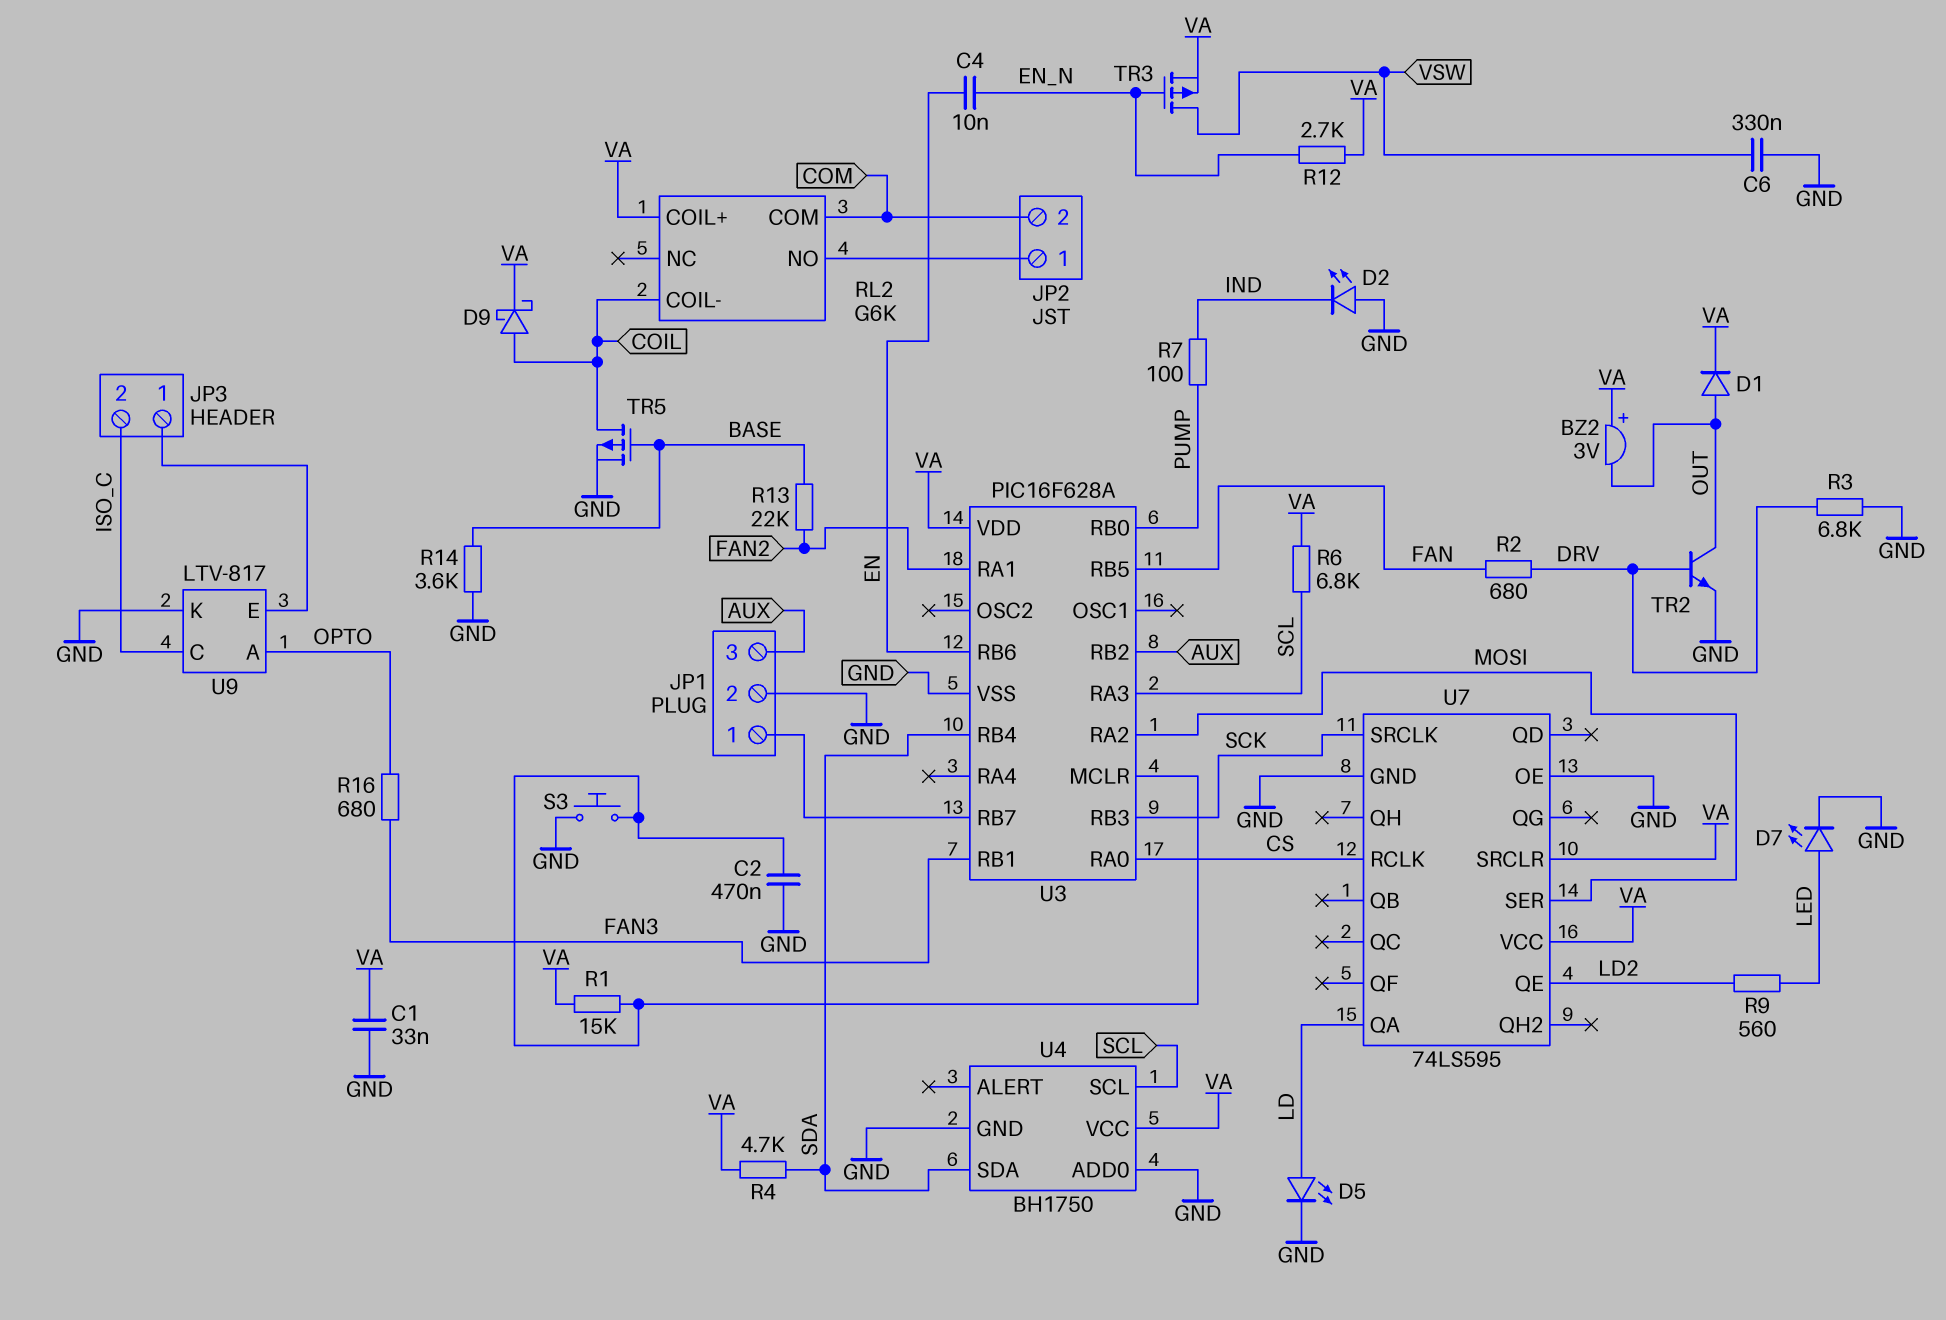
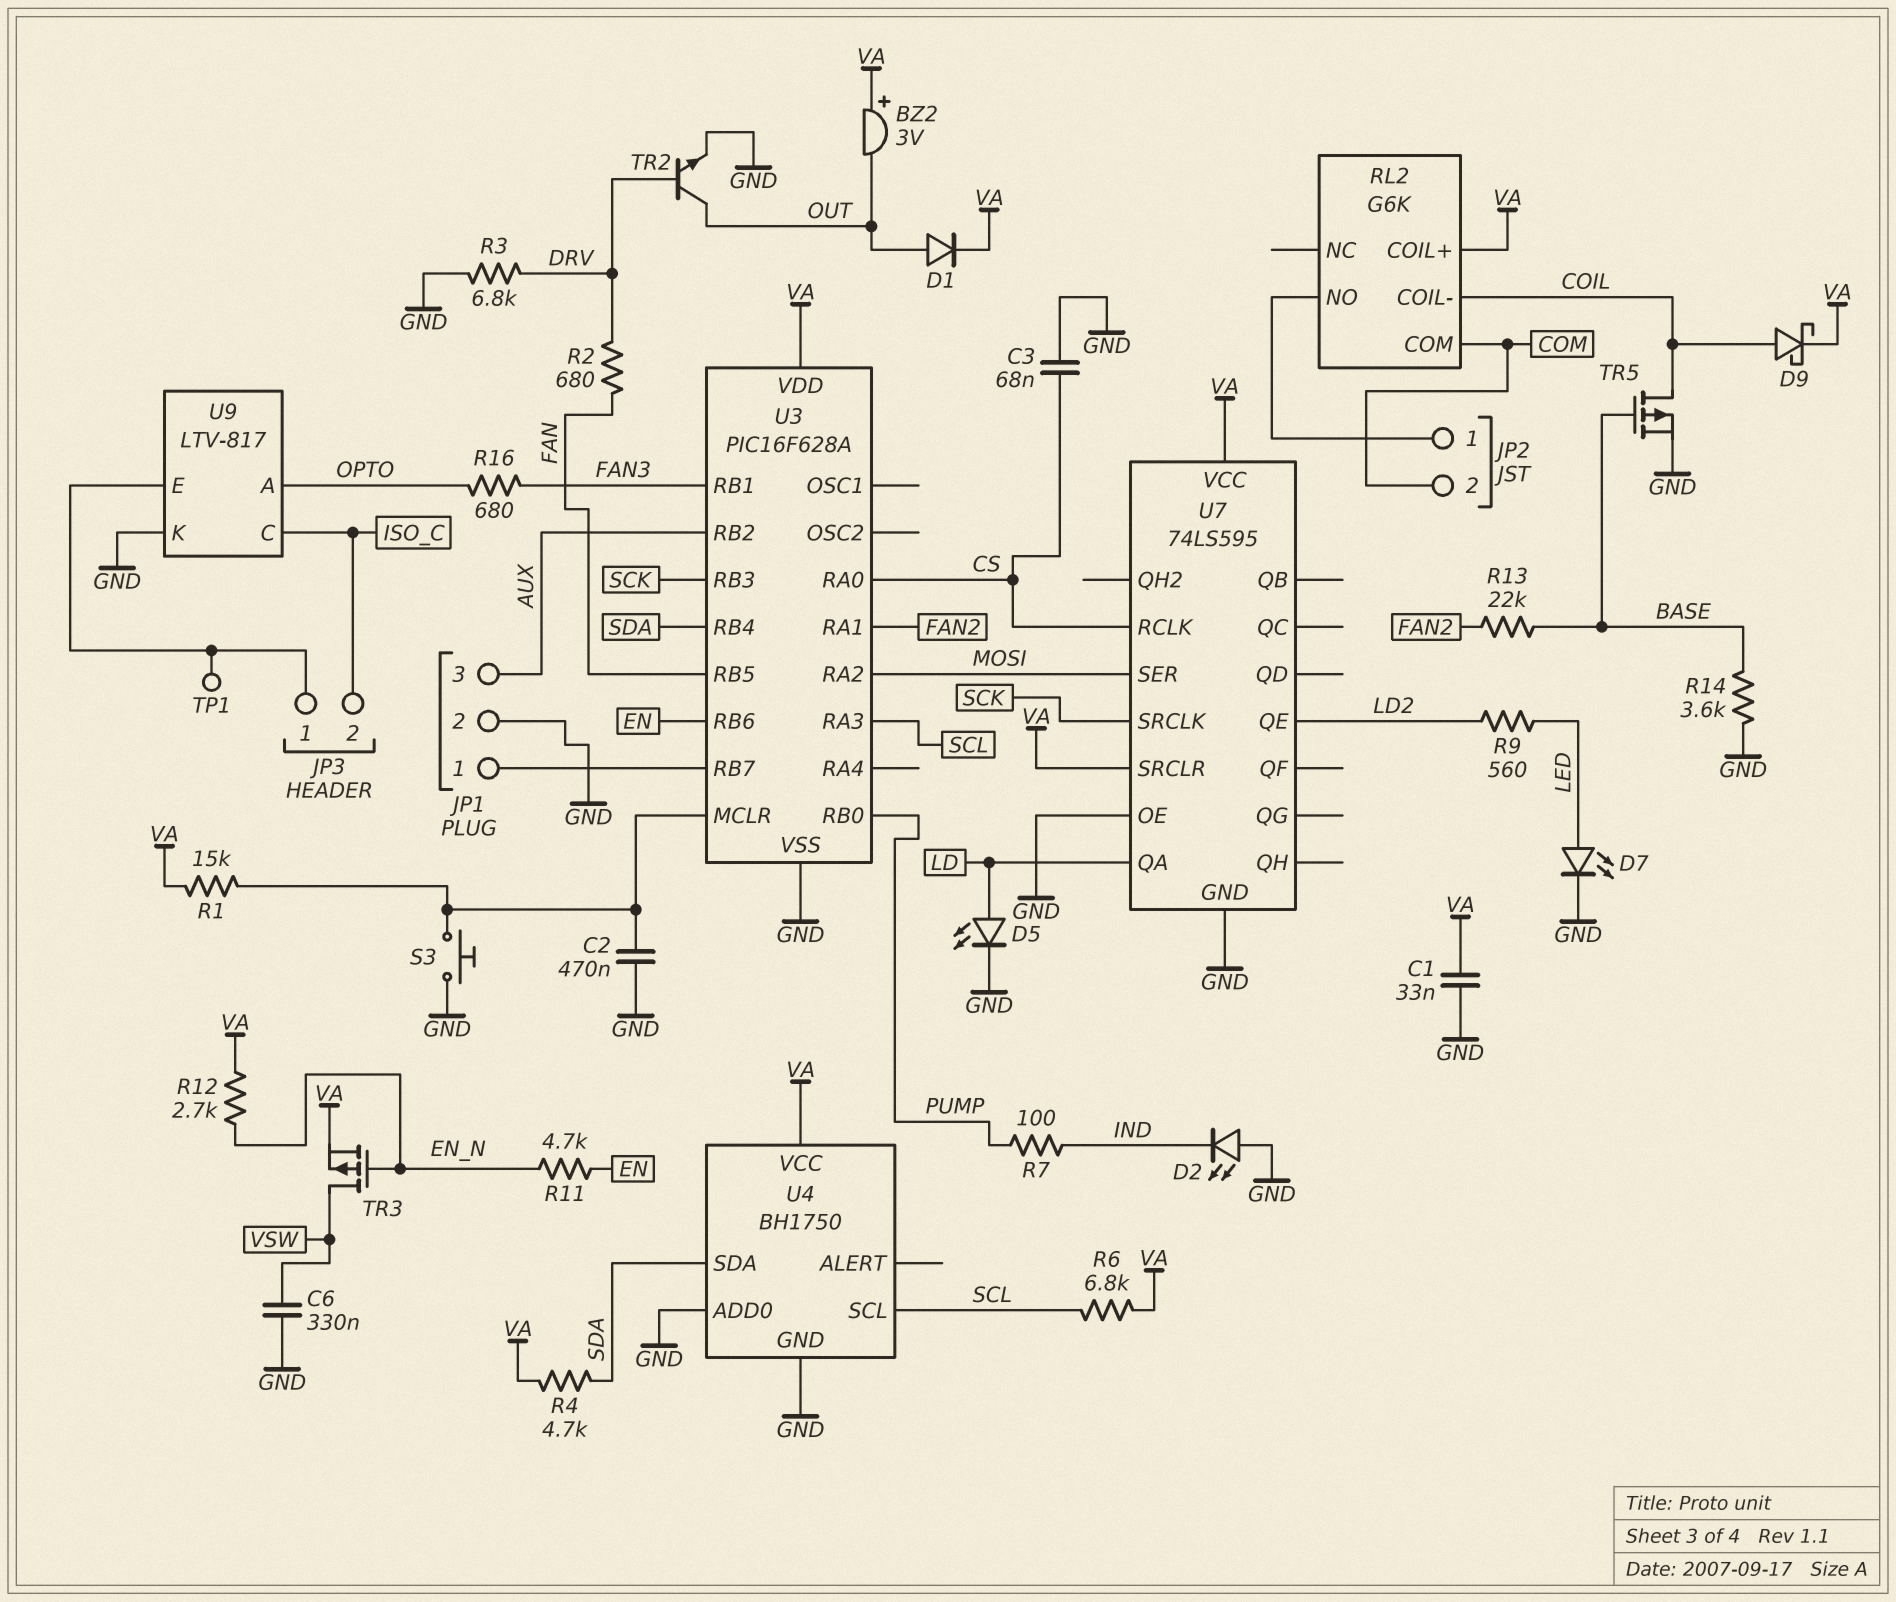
C3: none -> 68nF (CS, GND)
C4: 10nF (EN, EN_N) -> none
R11: none -> 4.7k (EN, EN_N)
TP1: none -> test point (JP3/1)

